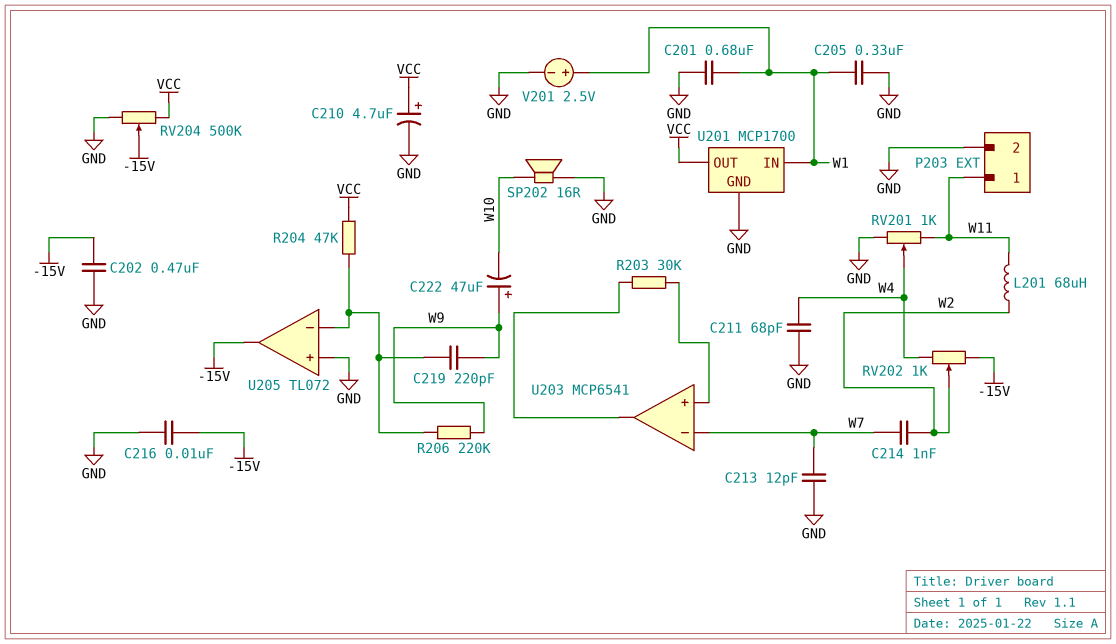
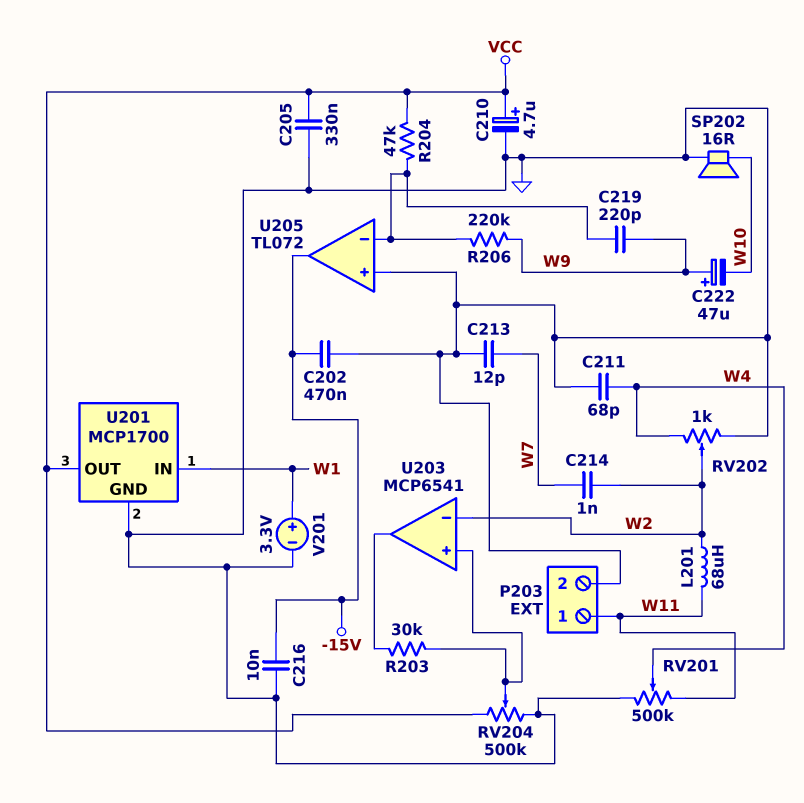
C201: 680nF (GND, W1) -> none
C205: 330nF (GND, W1) -> 330nF (GND, VCC)
RV201: 1k (GND, W11, wiper W4) -> 500k (GND, W11, wiper W4)
RV202: 1k (-15V, W4, wiper W2) -> 1k (GND, W4, wiper W2)
RV204: 500k (GND, VCC, wiper -15V) -> 500k (GND, VCC, wiper U203/in+)
U203 pin in-: W7 -> W2
V201: 2.5V (plus W1, minus GND) -> 3.3V (plus W1, minus GND)

